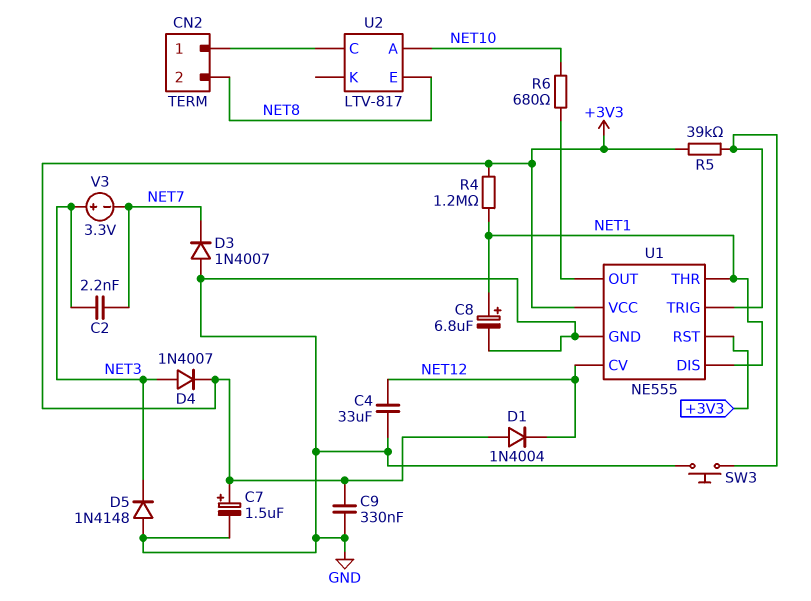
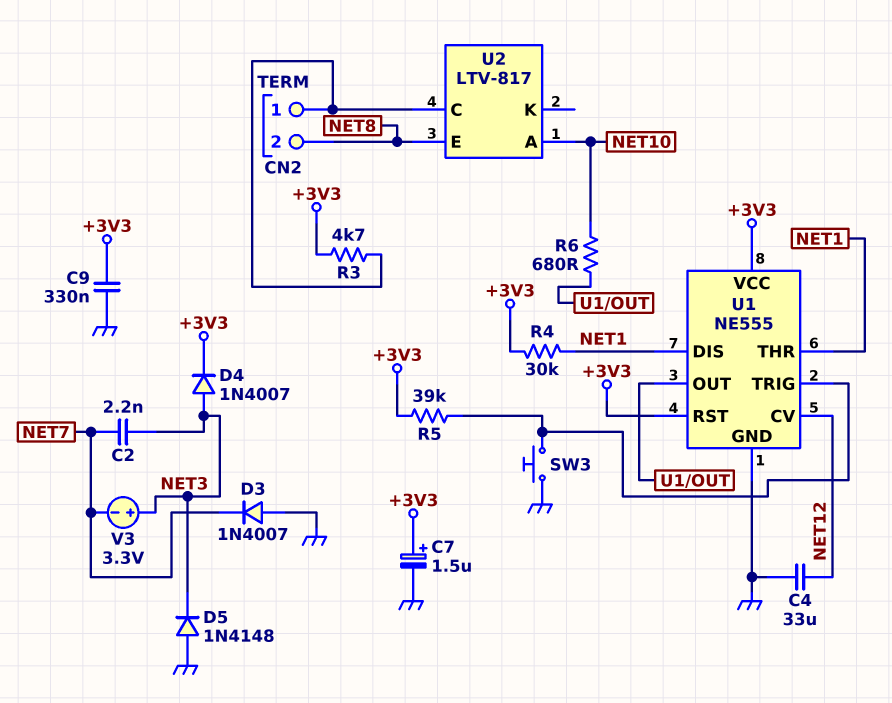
C8: 6.8uF (plus NET1, minus GND) -> none
D1: diode 1N4004 (A +3V3, K NET12) -> none
R3: none -> 4.7k (+3V3, CN2/1)
R4: 1.2M (+3V3, NET1) -> 30k (+3V3, NET1)

